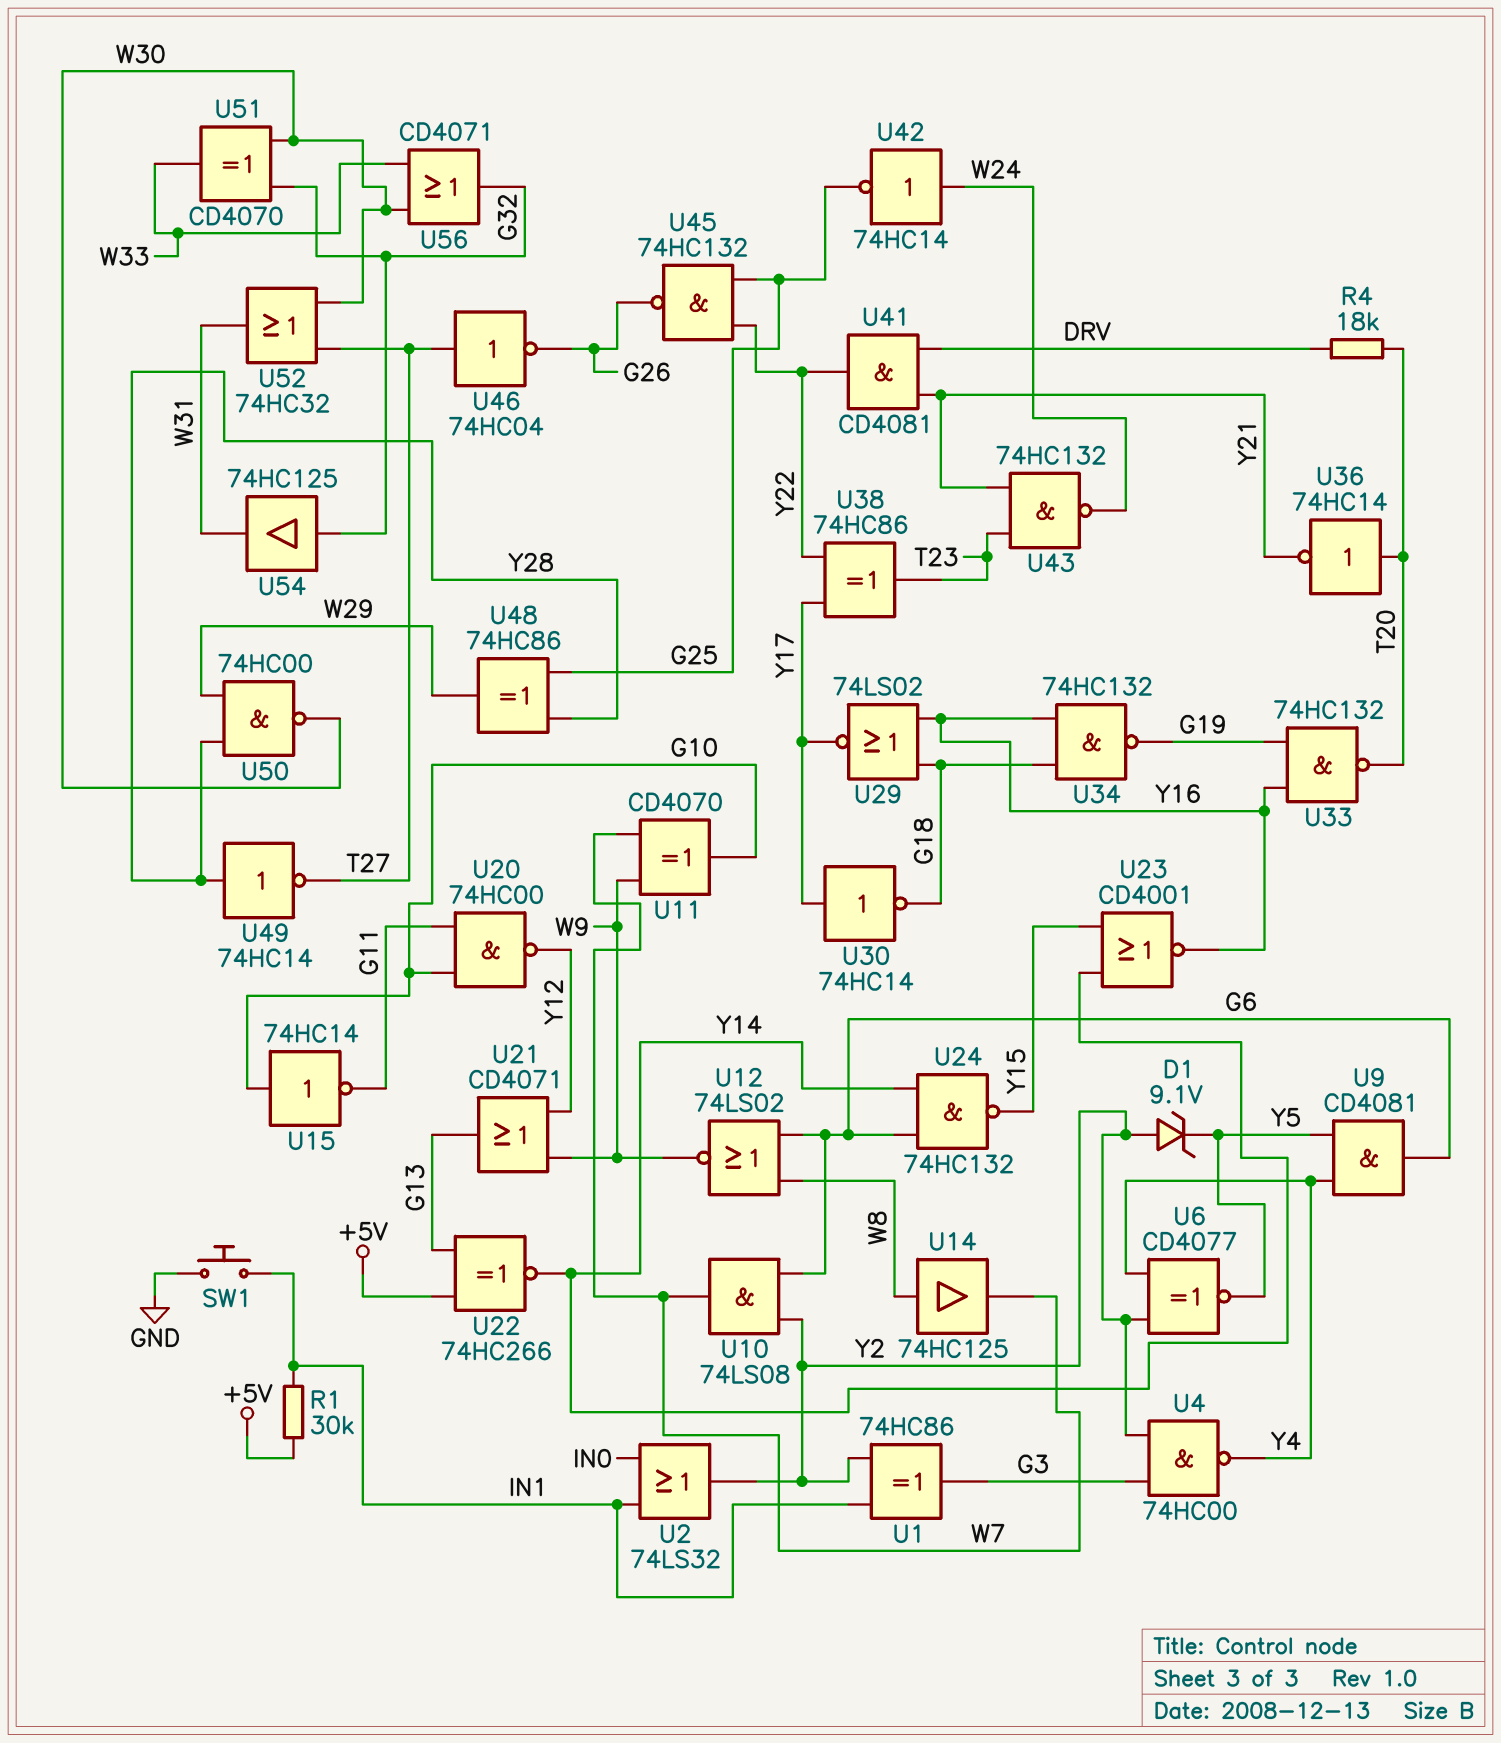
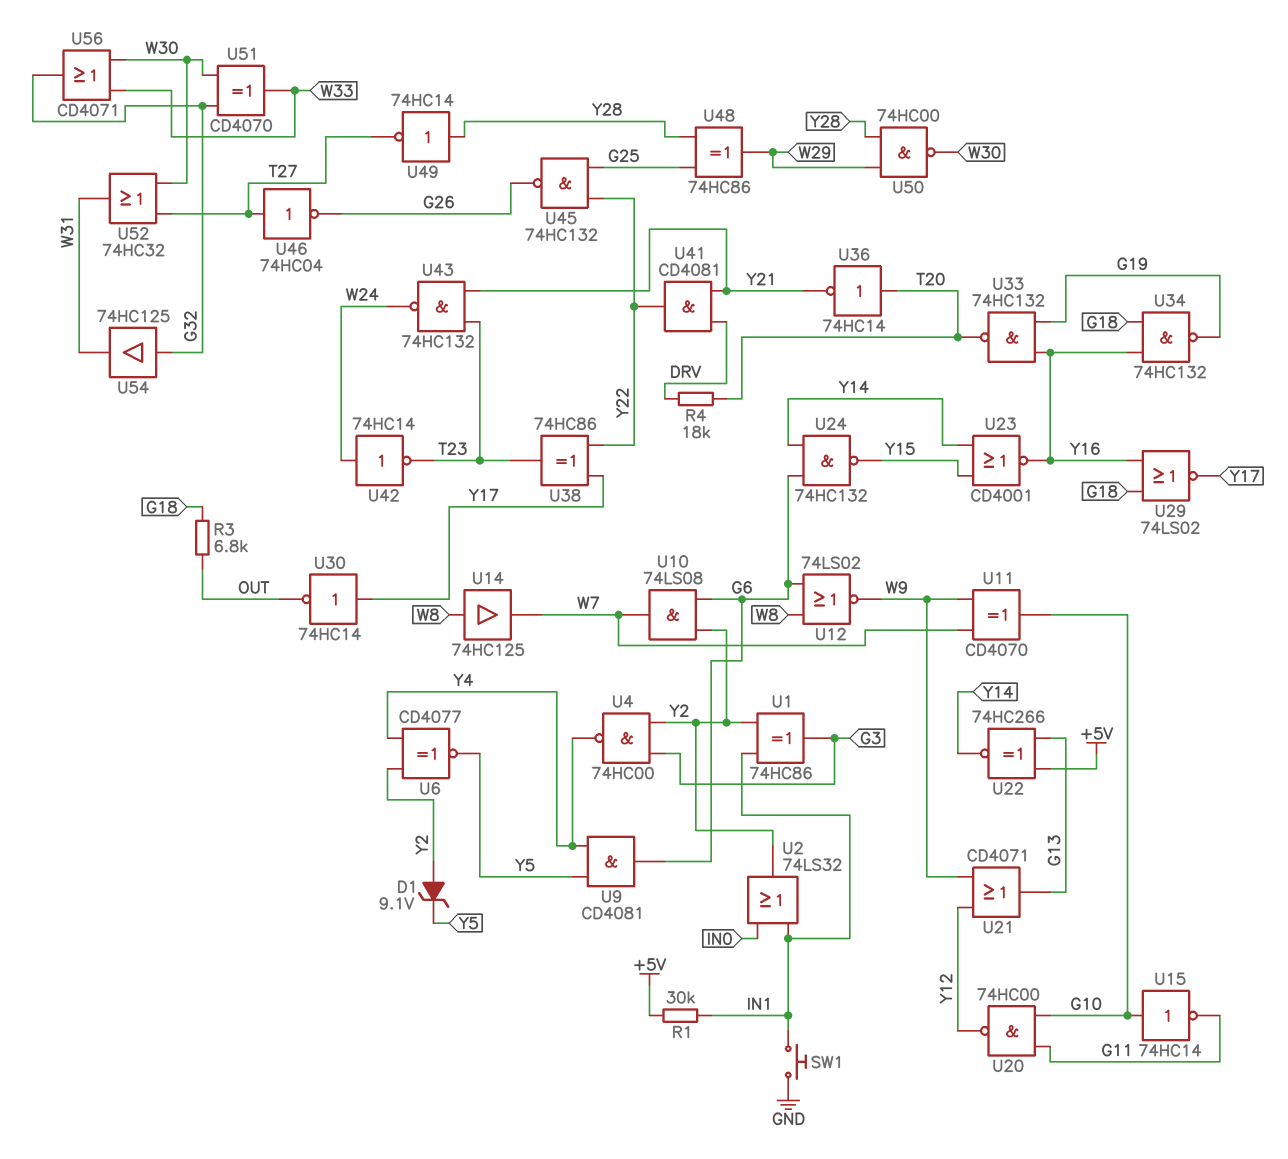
R3: none -> 6.8k (G18, OUT)
U30: NOT 74HC14 (in Y17, out G18) -> NOT 74HC14 (in Y17, out OUT)
U42: NOT 74HC14 (in W24, out G25) -> NOT 74HC14 (in W24, out T23)

